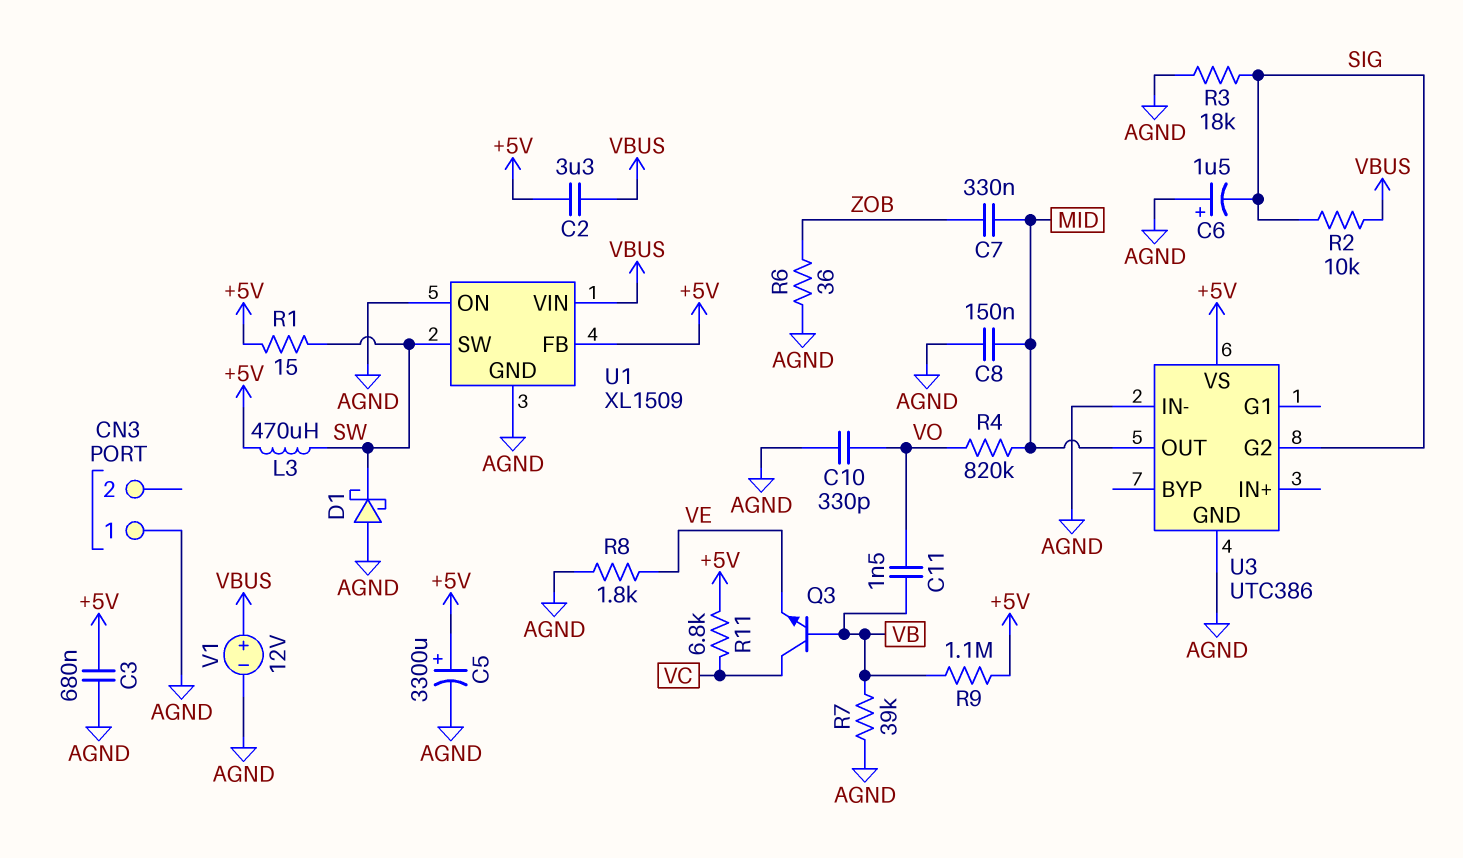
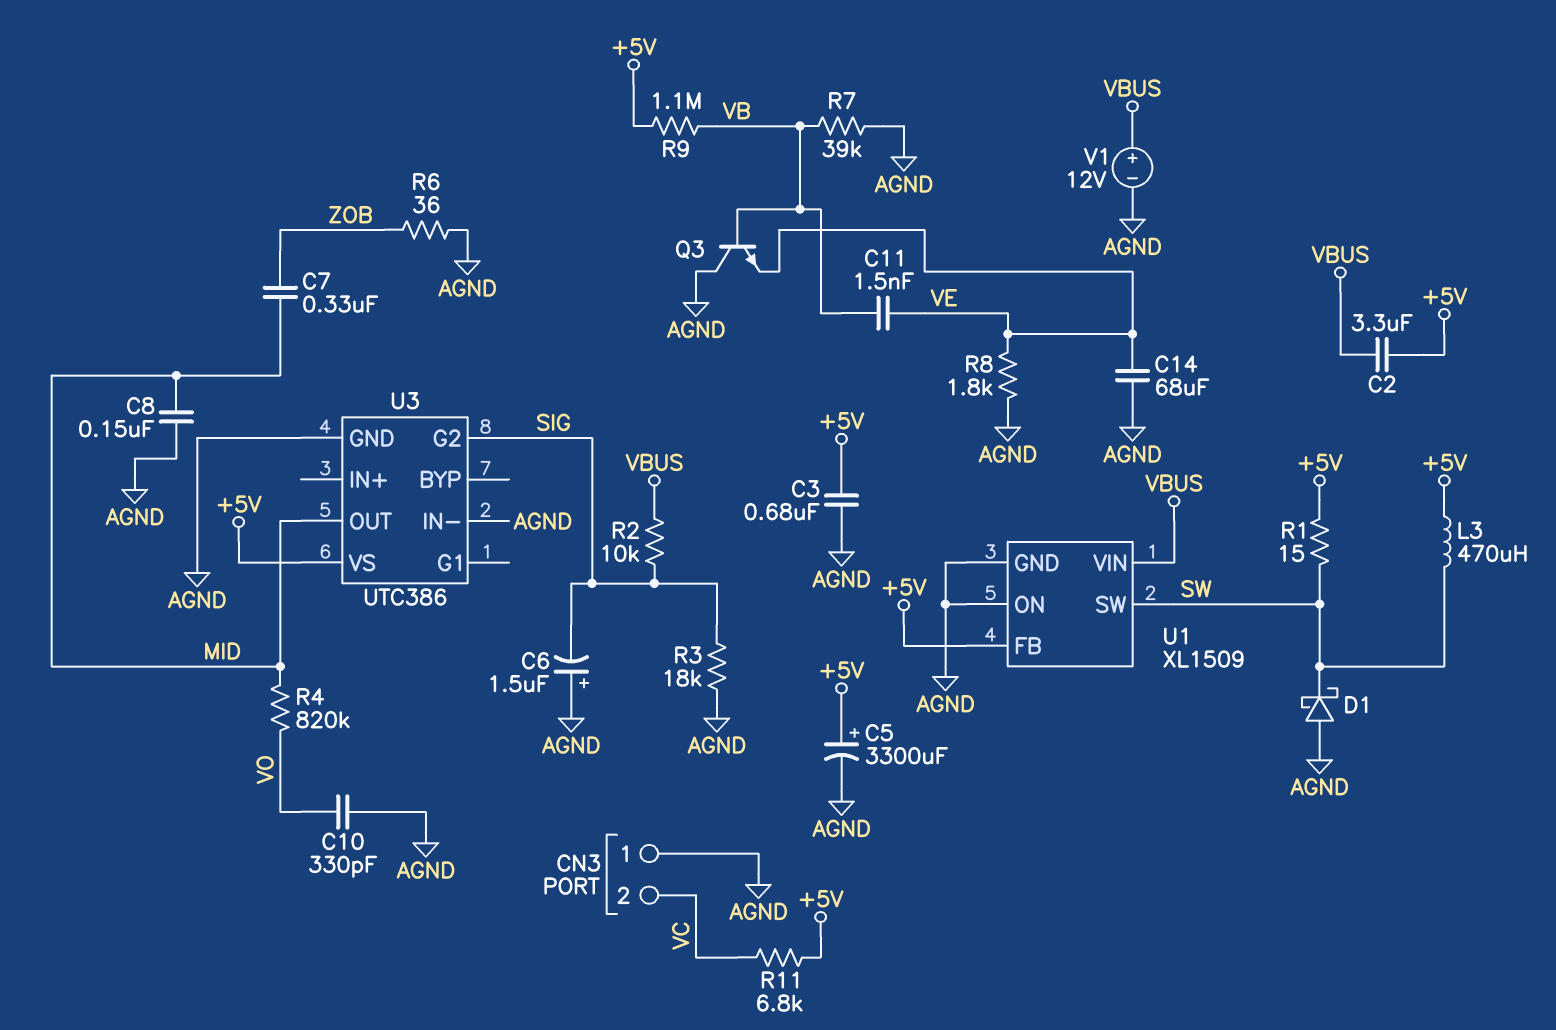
C11: 1.5nF (VB, VO) -> 1.5nF (VB, VE)
C14: none -> 68uF (AGND, VE)
CN3 pin 2: none -> VC
Q3: NPN (B VB, C VC, E VE) -> NPN (B VB, C AGND, E VE)

